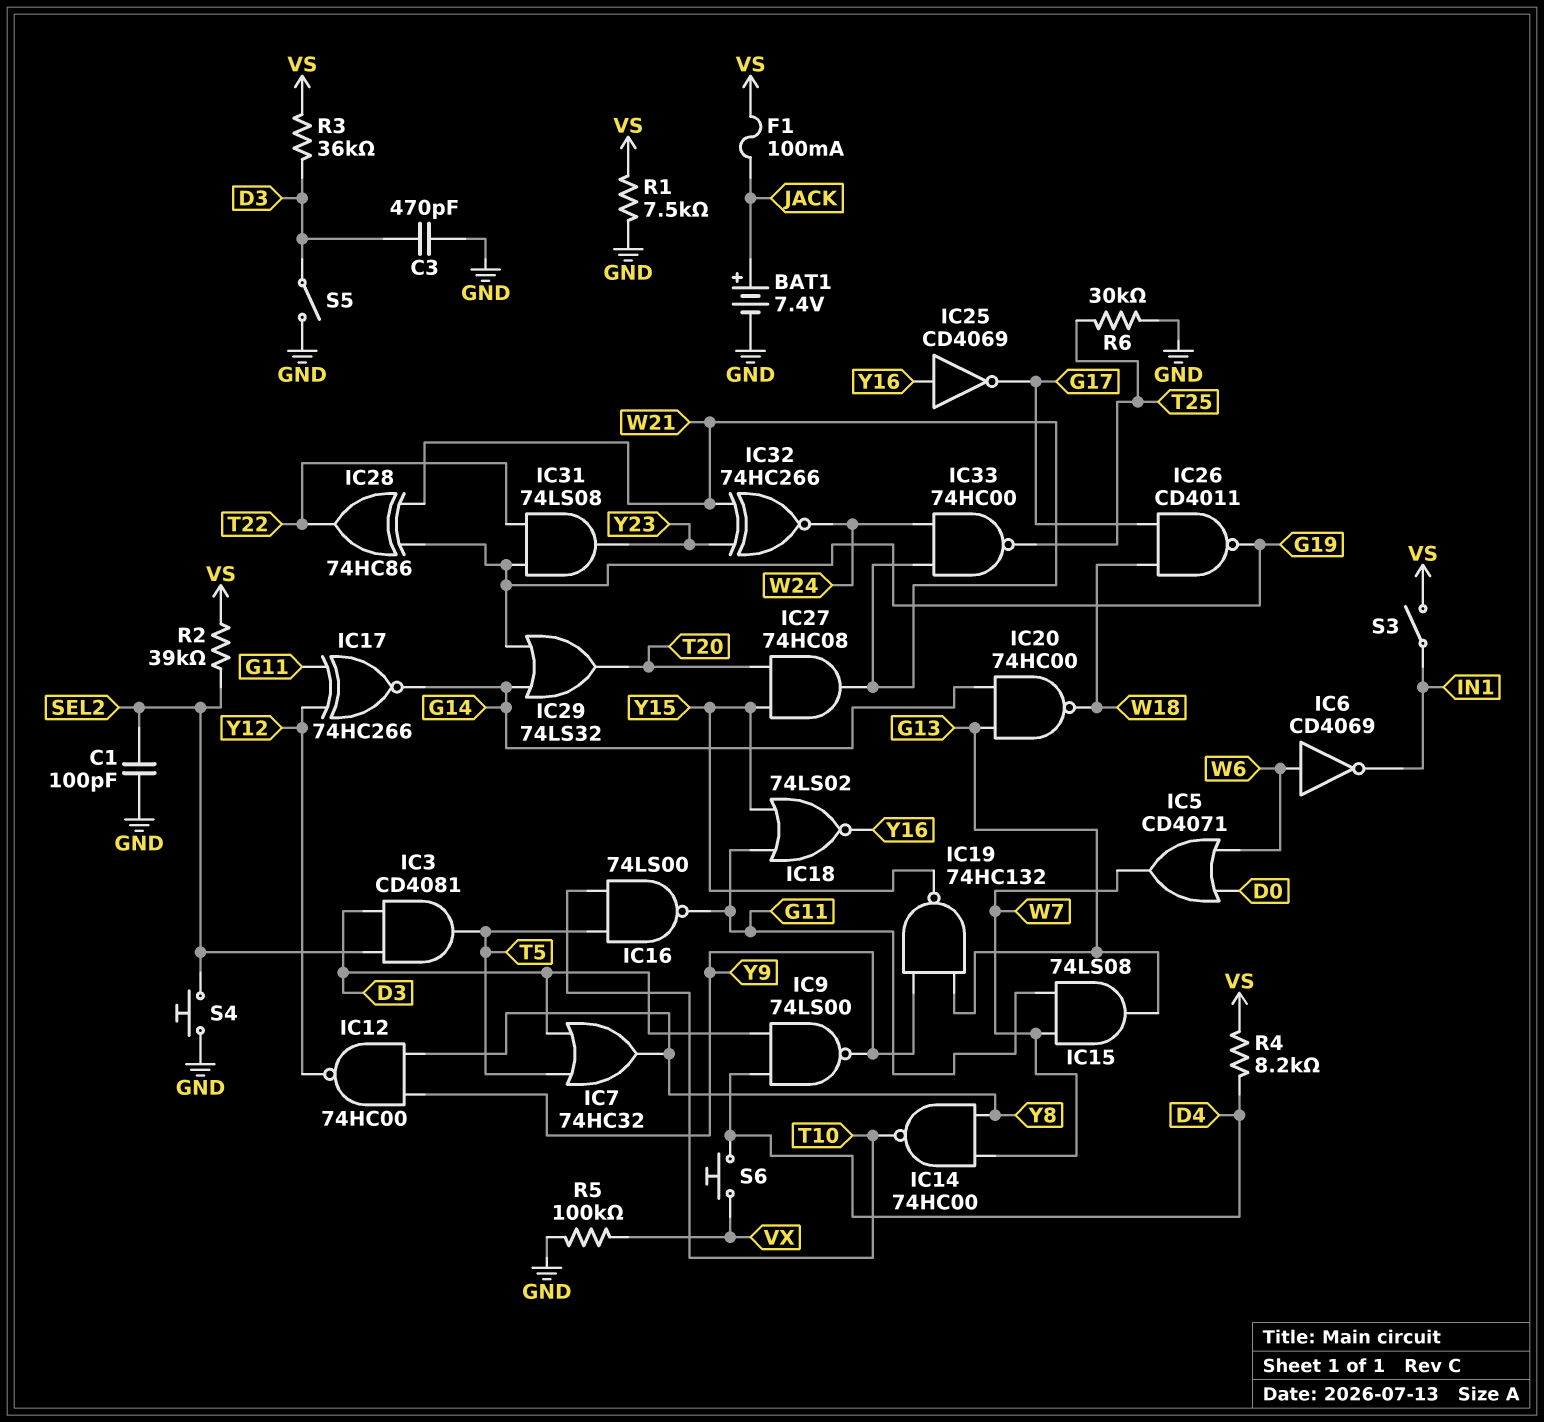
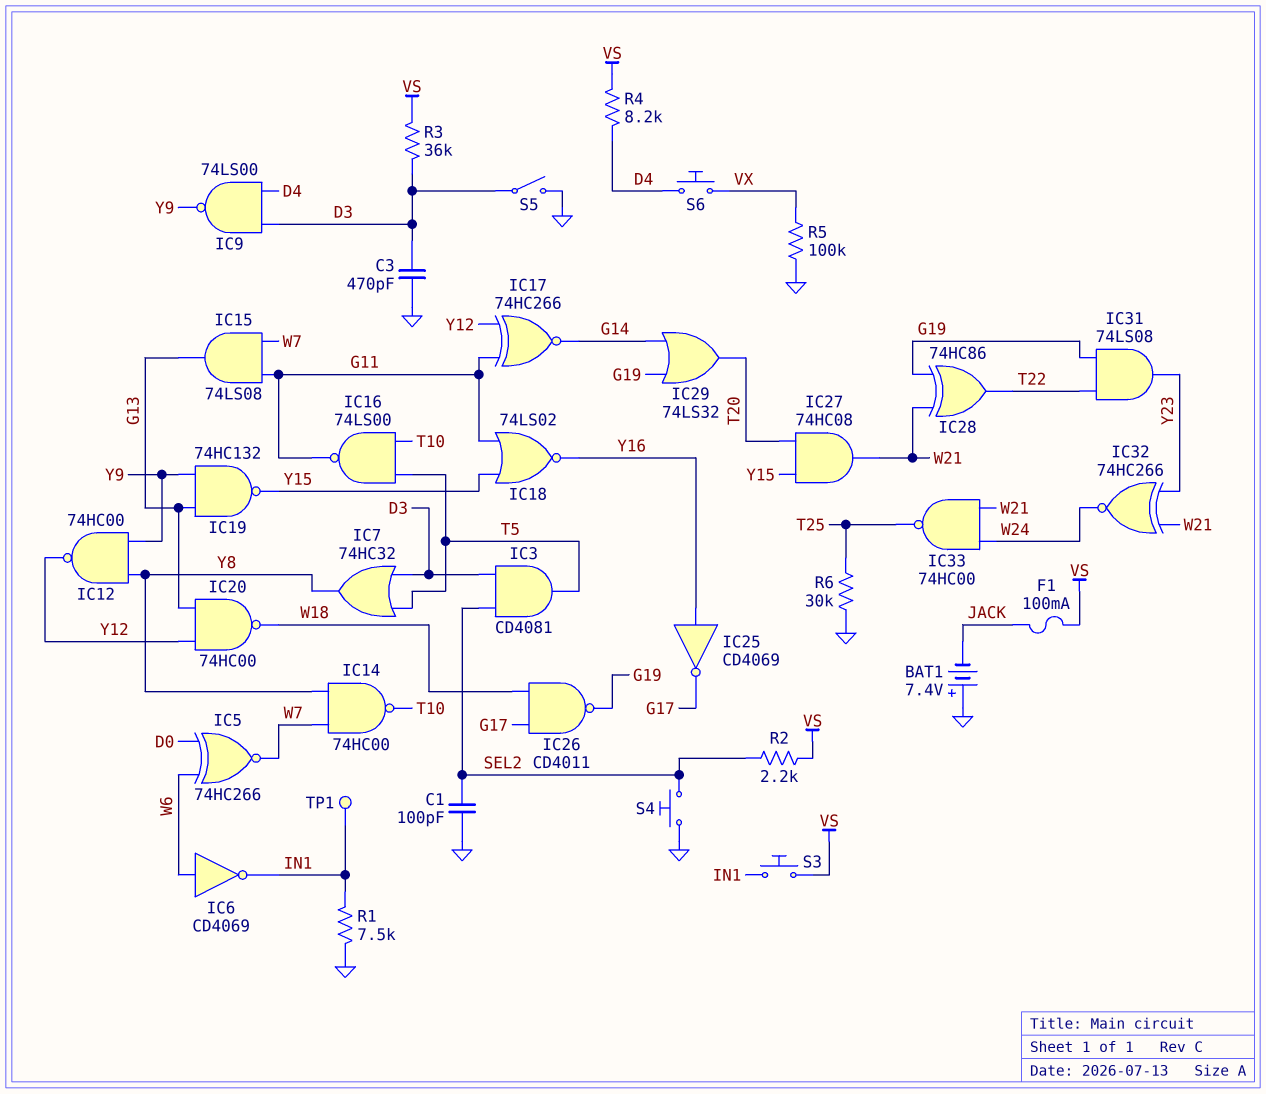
BAT1: 7.4V (plus JACK, minus GND) -> 7.4V (plus GND, minus JACK)
IC5: OR CD4071 (in D0, in W6, out W7) -> XNOR 74HC266 (in D0, in W6, out W7)
IC20: NAND 74HC00 (in G13, in G14, out W18) -> NAND 74HC00 (in G13, in Y12, out W18)
R1: 7.5k (GND, VS) -> 7.5k (GND, IN1)
R2: 39k (SEL2, VS) -> 2.2k (SEL2, VS)
S3: switch (IN1, VS) -> button (IN1, VS)
TP1: none -> test point (IN1)

